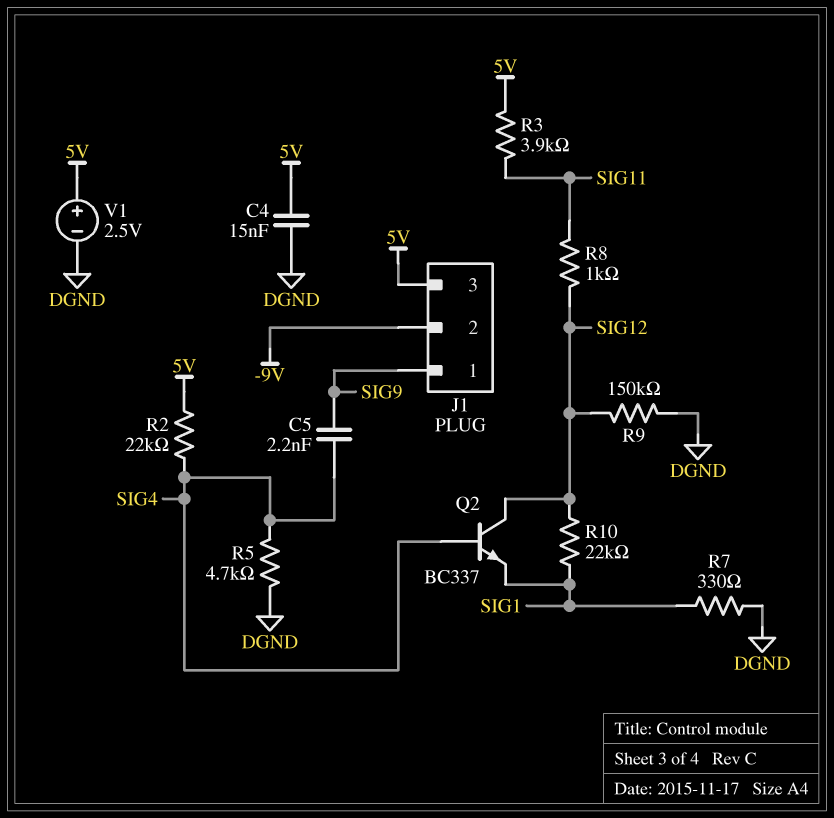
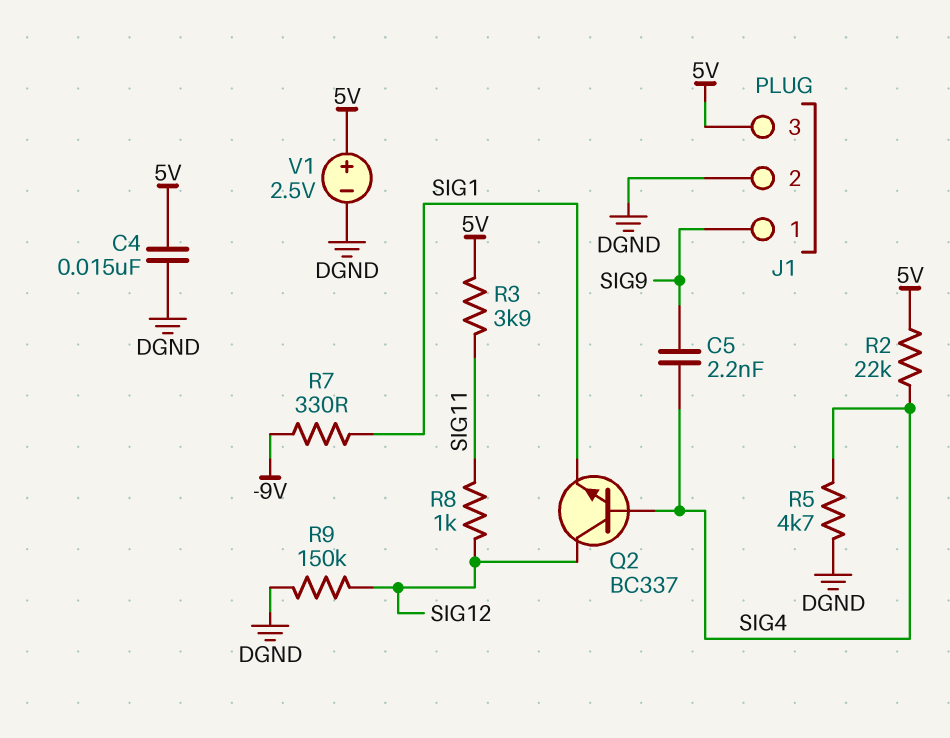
J1 pin 2: -9V -> DGND
R7: 330 (DGND, SIG1) -> 330 (-9V, SIG1)
R10: 22k (SIG1, SIG12) -> none

